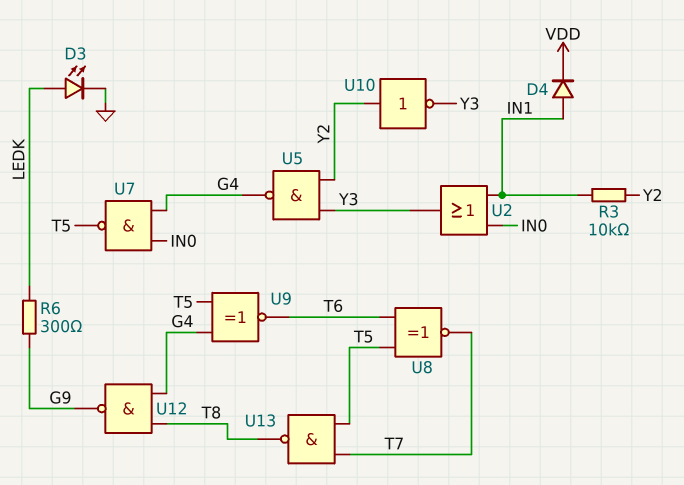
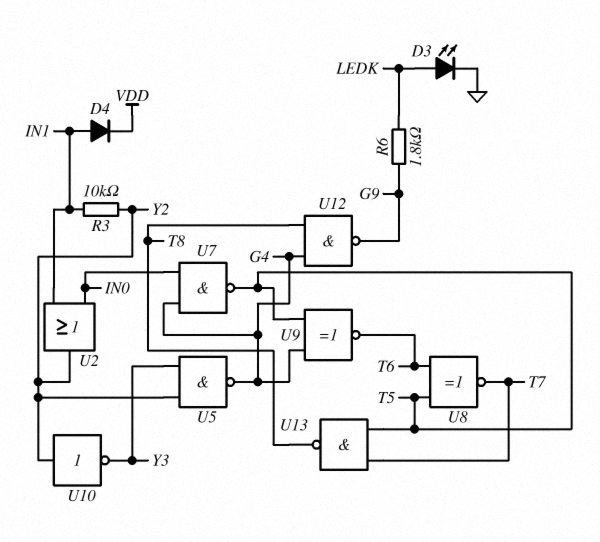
R6: 300 (G9, LEDK) -> 1.8k (G9, LEDK)
U2: OR (in IN0, in IN1, out Y3) -> OR (in IN0, in IN1, out Y2)

